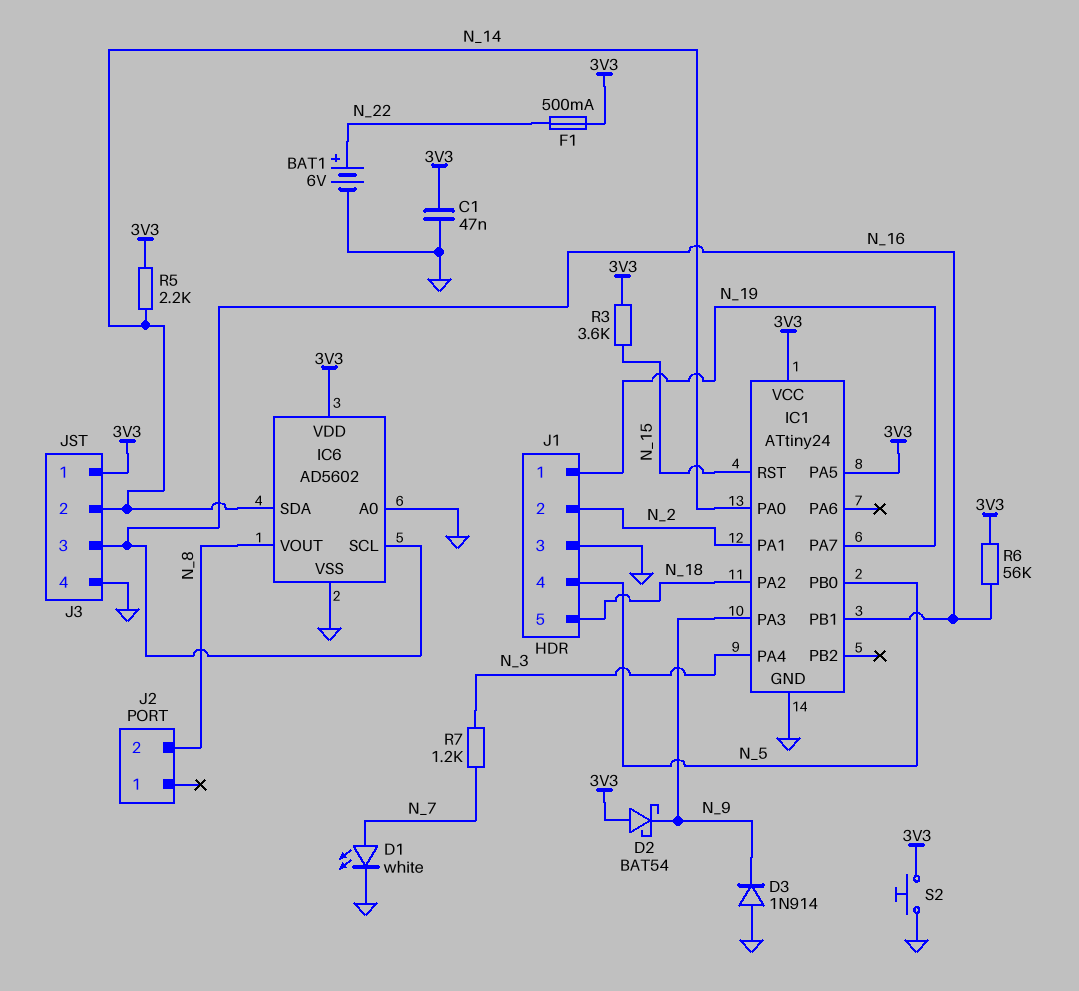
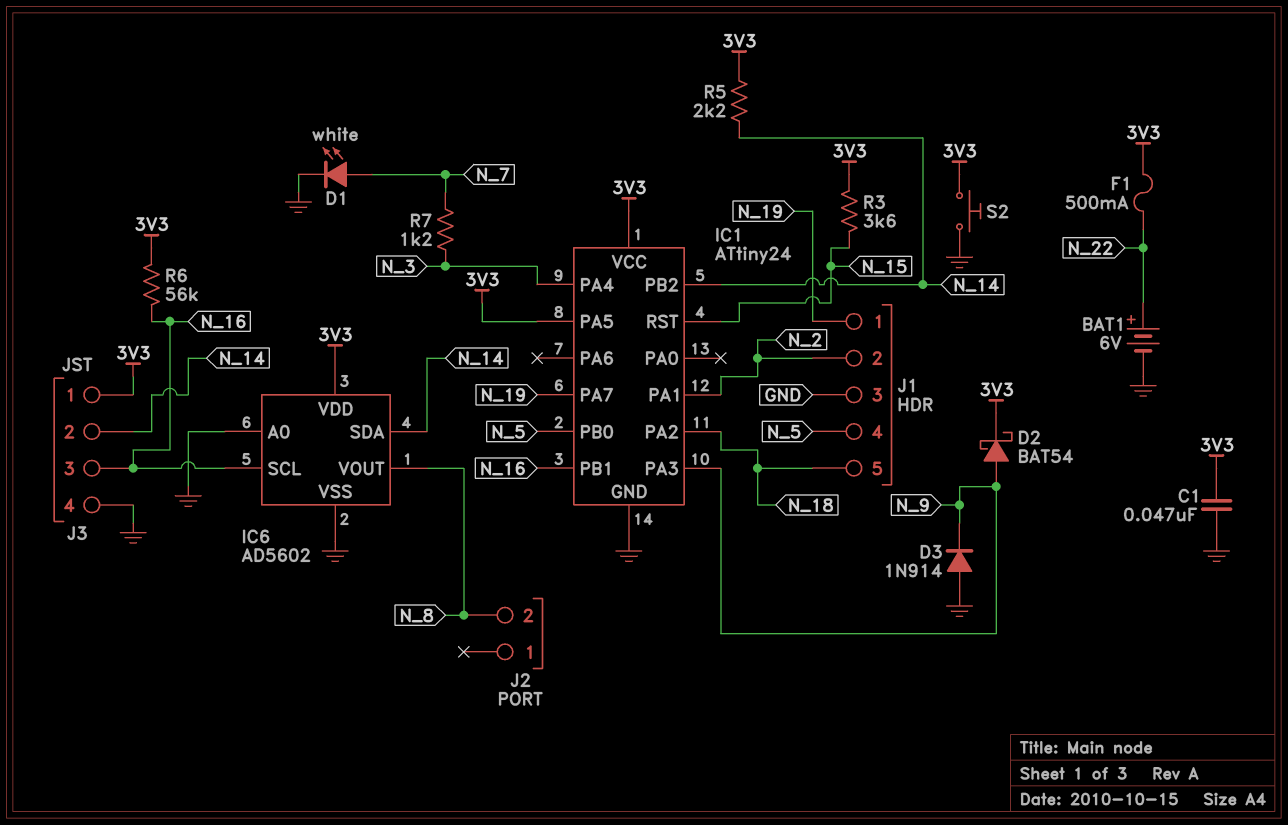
D2: schottky BAT54 (A 3V3, K N_9) -> schottky BAT54 (A N_9, K 3V3)
IC1 pin PA0: N_14 -> none
IC1 pin PB2: none -> N_14

